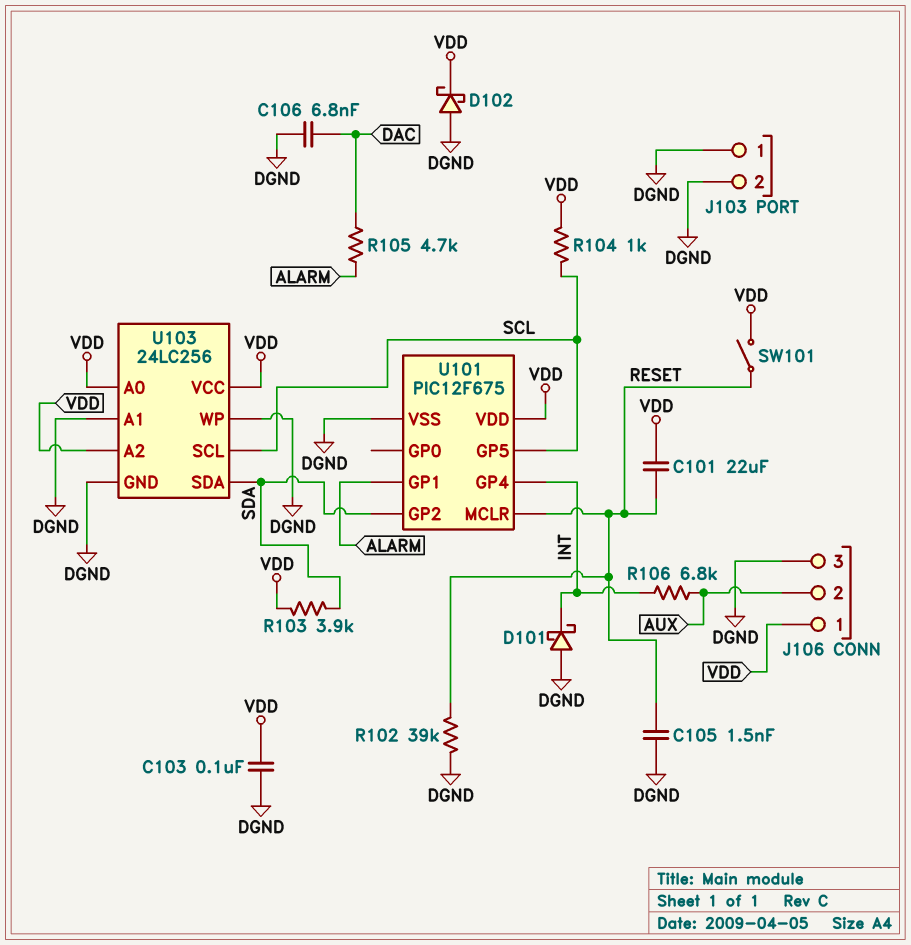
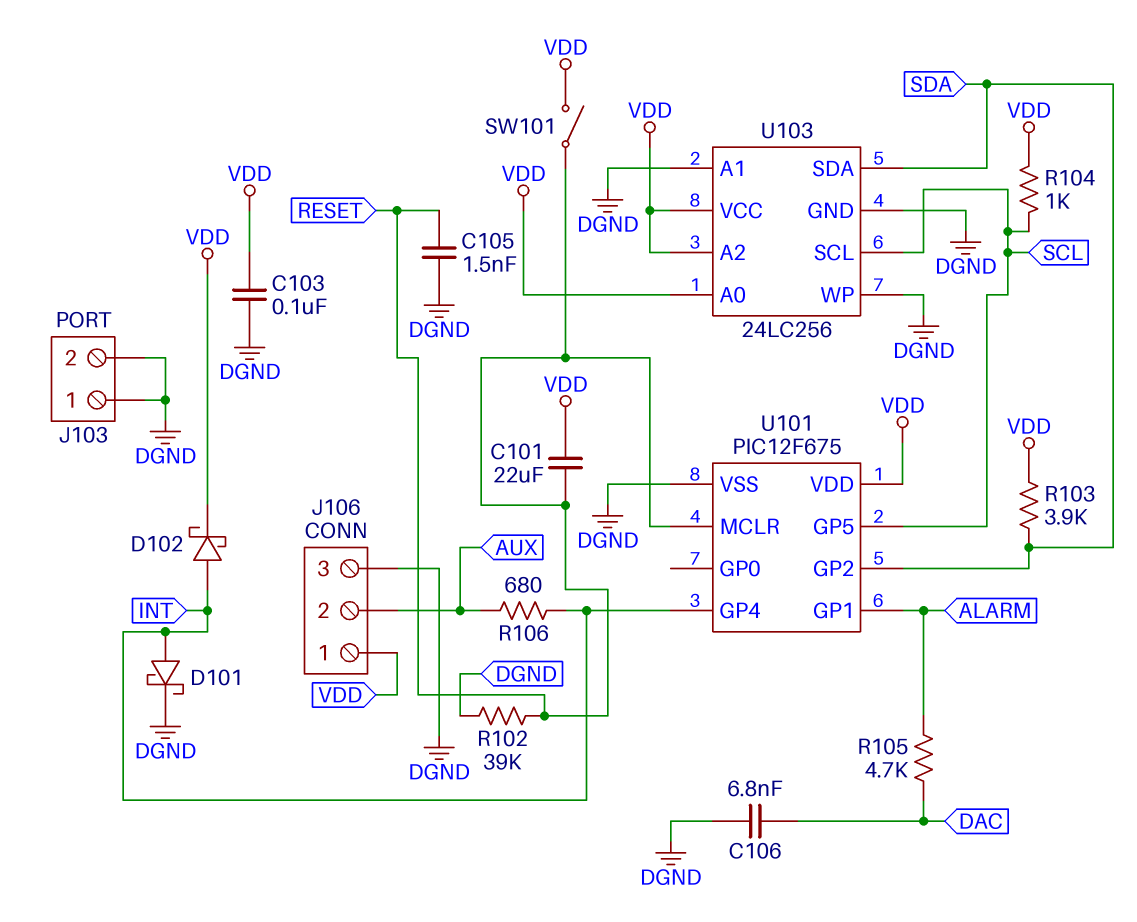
D101: schottky (A DGND, K INT) -> schottky (A INT, K DGND)
D102: schottky (A DGND, K VDD) -> schottky (A INT, K VDD)
R106: 6.8k (AUX, INT) -> 680 (AUX, INT)

